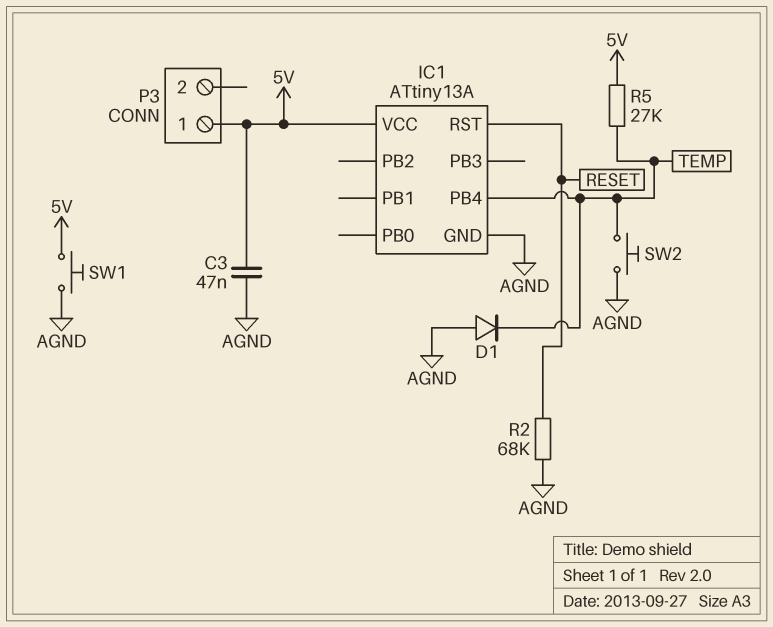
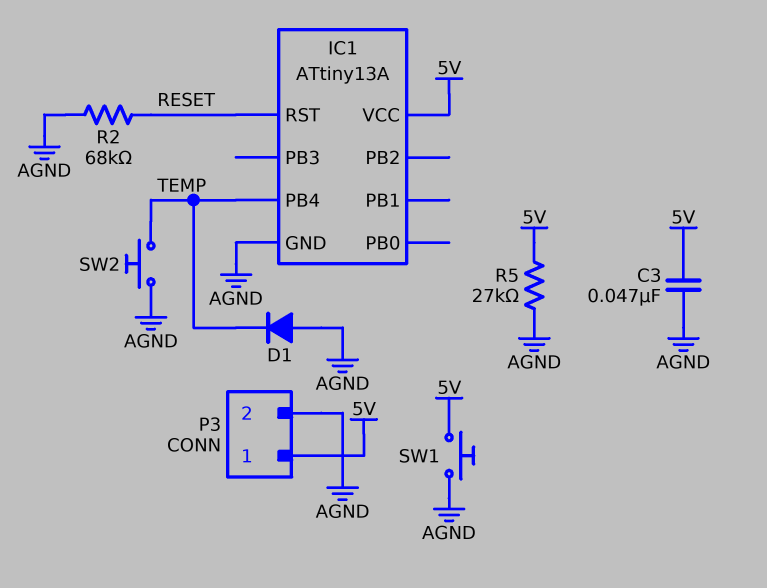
P3 pin 2: none -> AGND
R5: 27k (5V, TEMP) -> 27k (5V, AGND)

